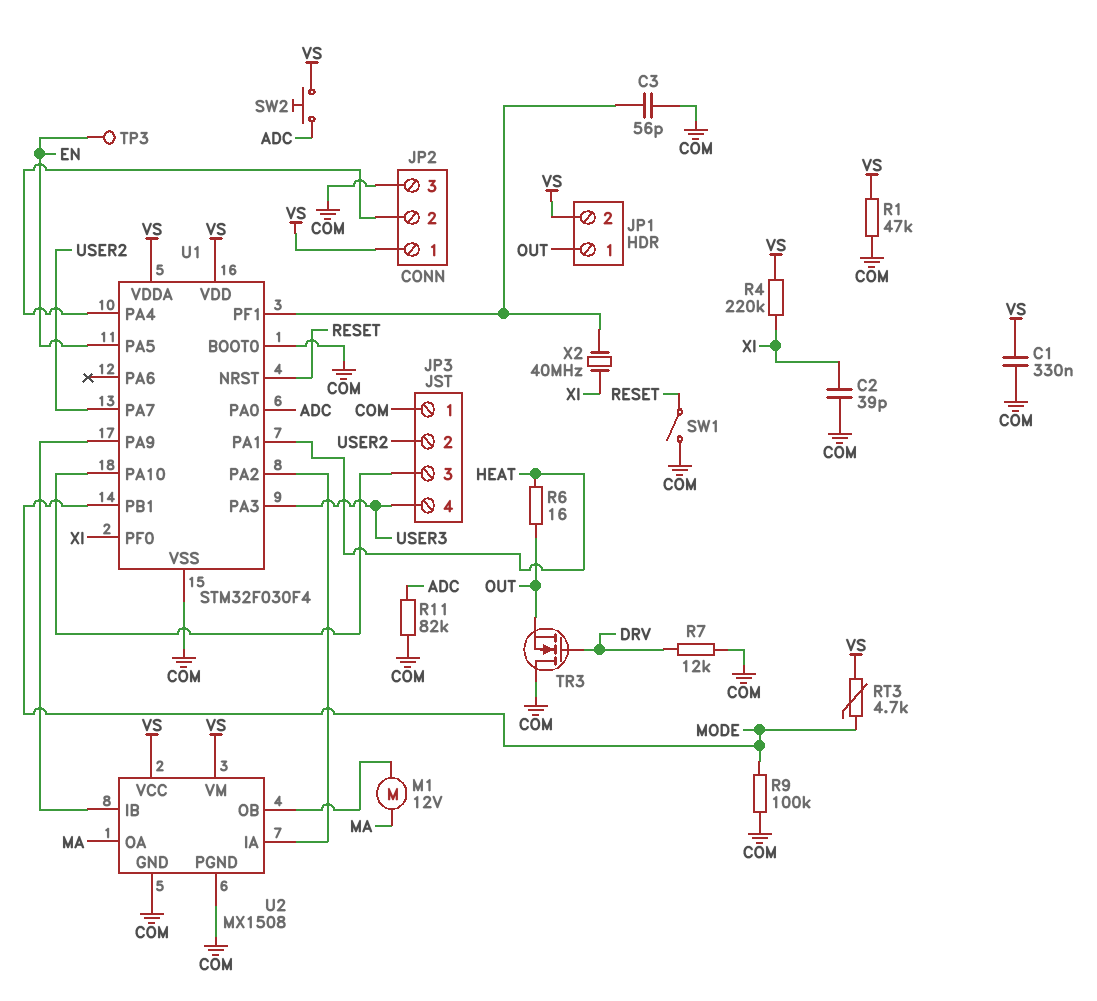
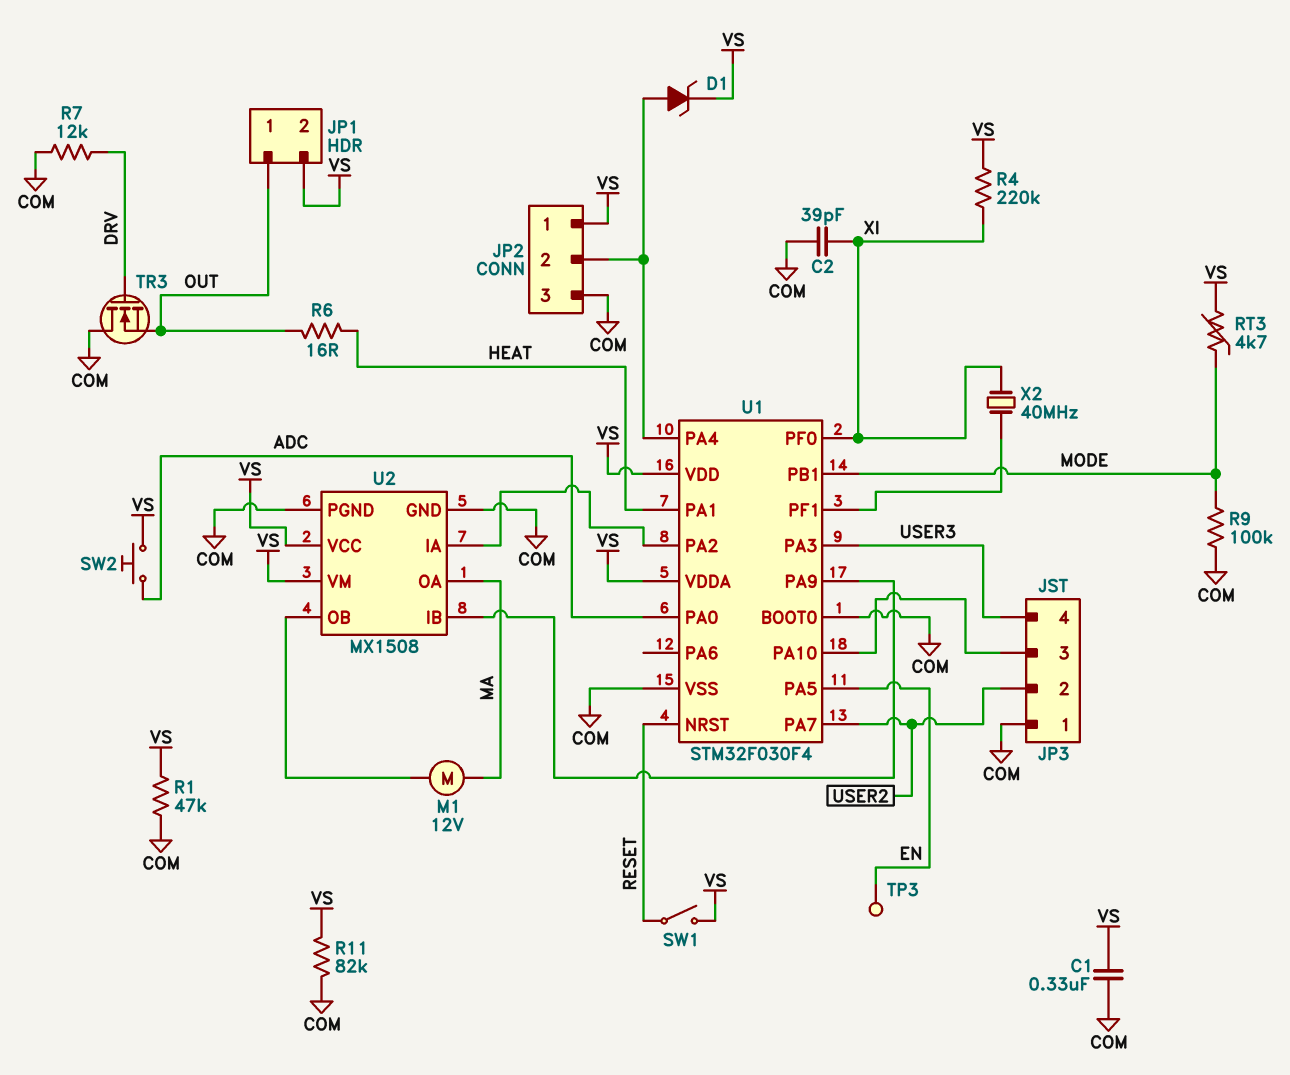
C3: 56pF (COM, U1/PF1) -> none
D1: none -> zener (A JP2/2, K VS)
R11: 82k (ADC, COM) -> 82k (COM, VS)
SW1: switch (COM, RESET) -> switch (RESET, VS)

